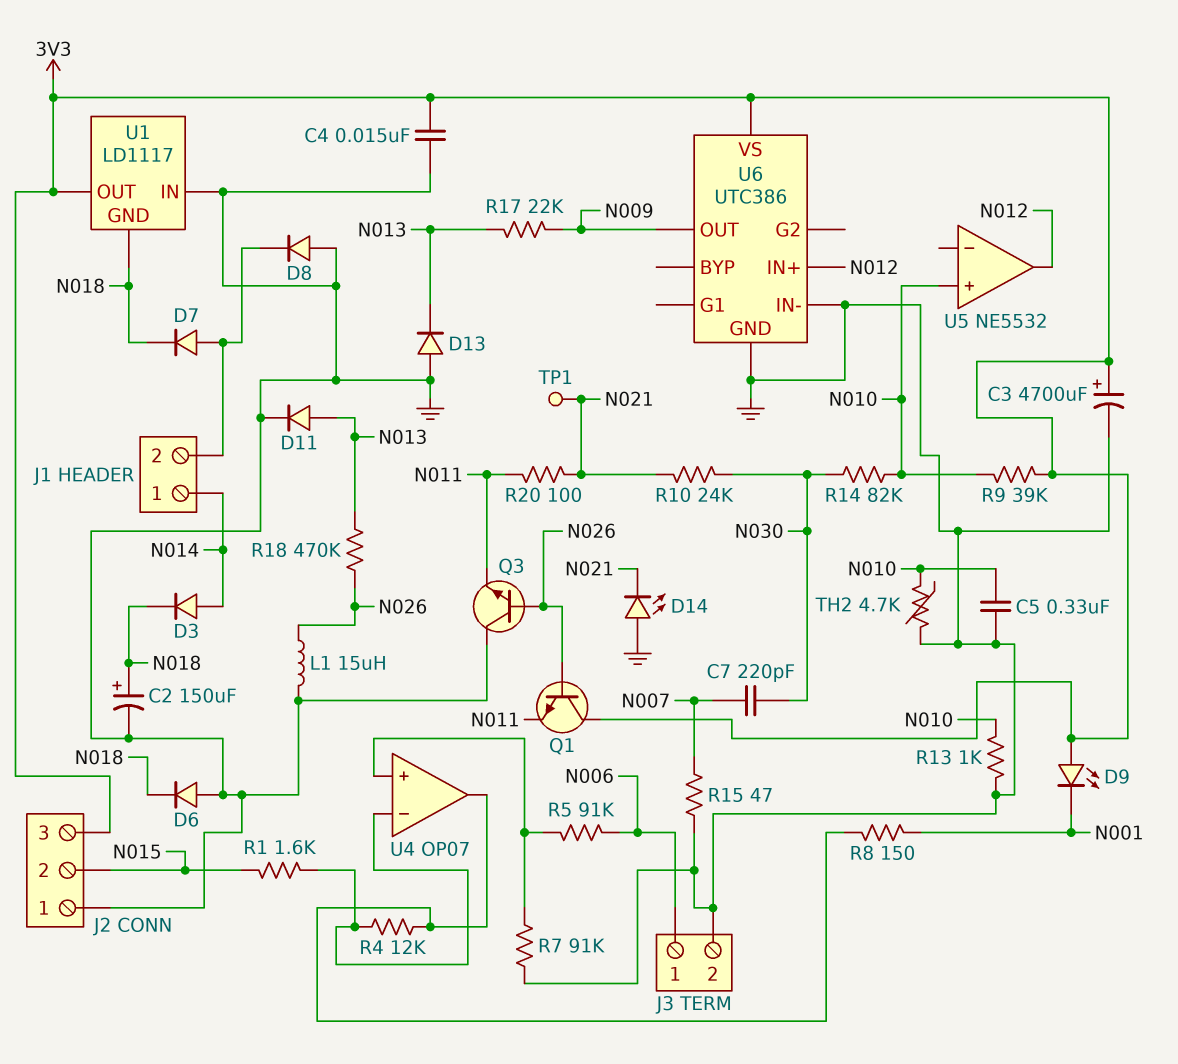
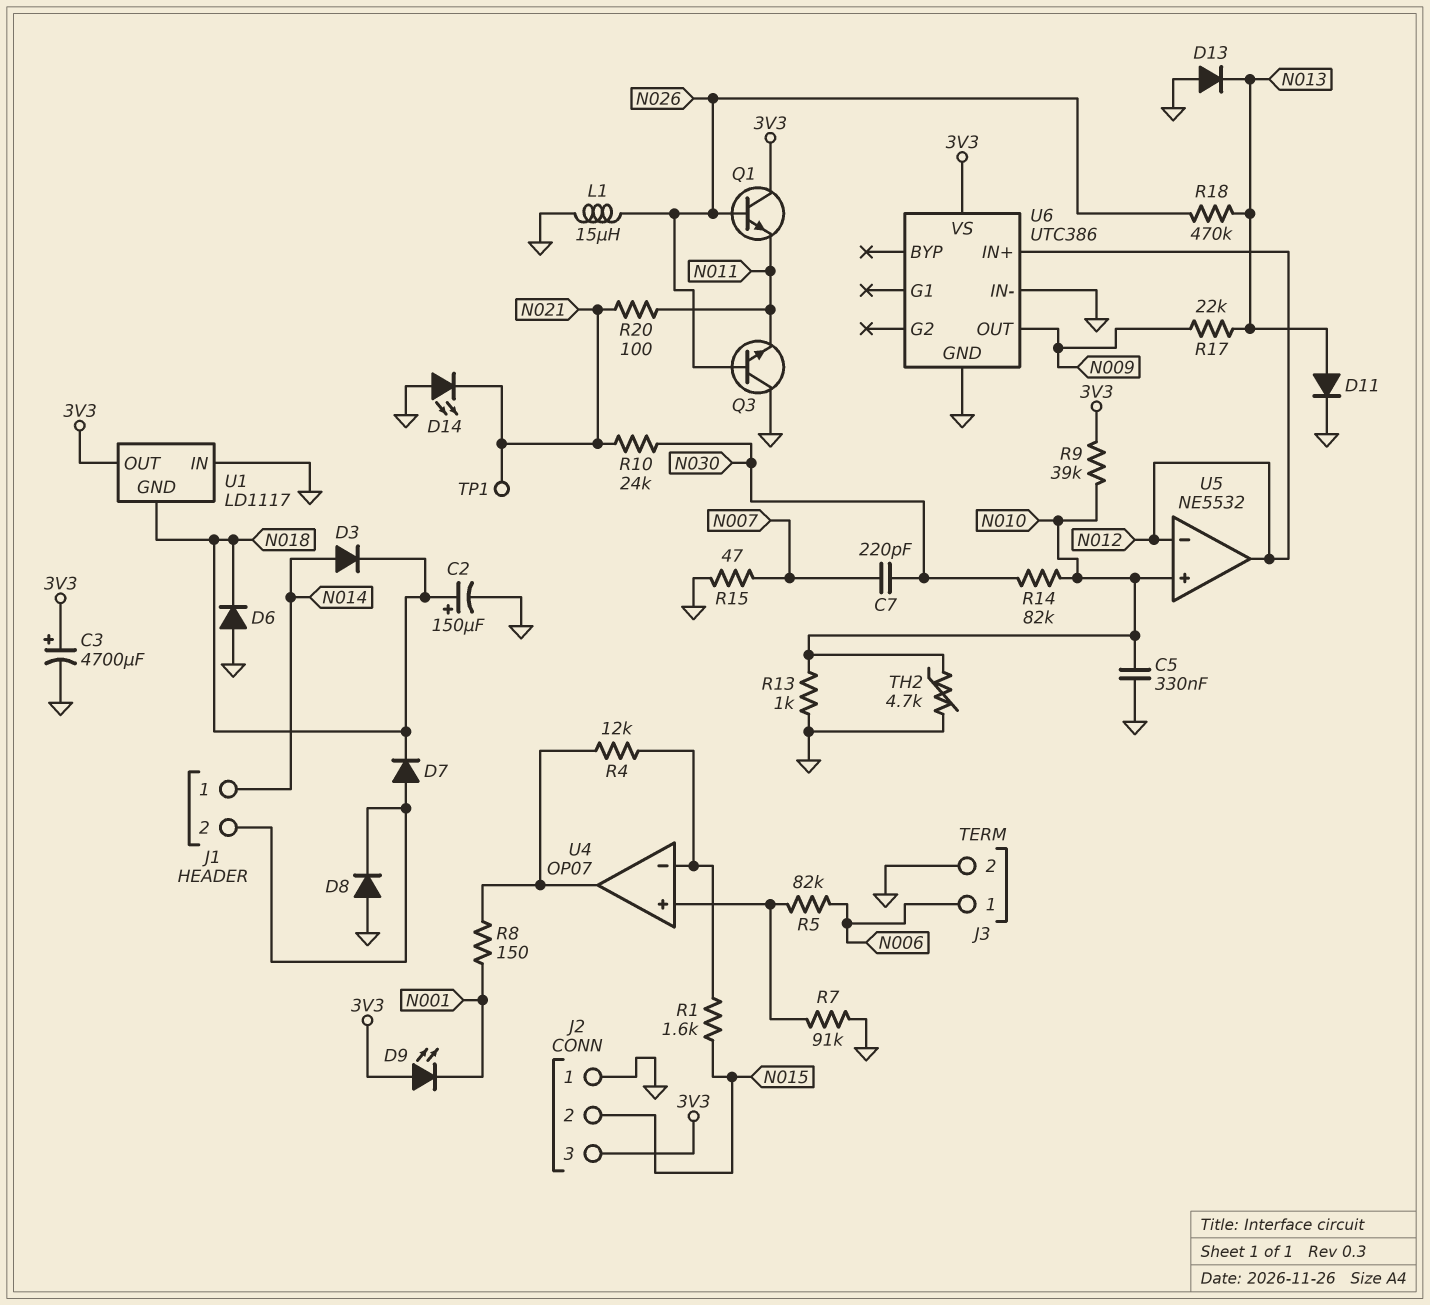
C4: 15nF (3V3, GND) -> none
R5: 91k (N006, U4/in+) -> 82k (N006, U4/in+)
U5 pin in-: none -> N012

